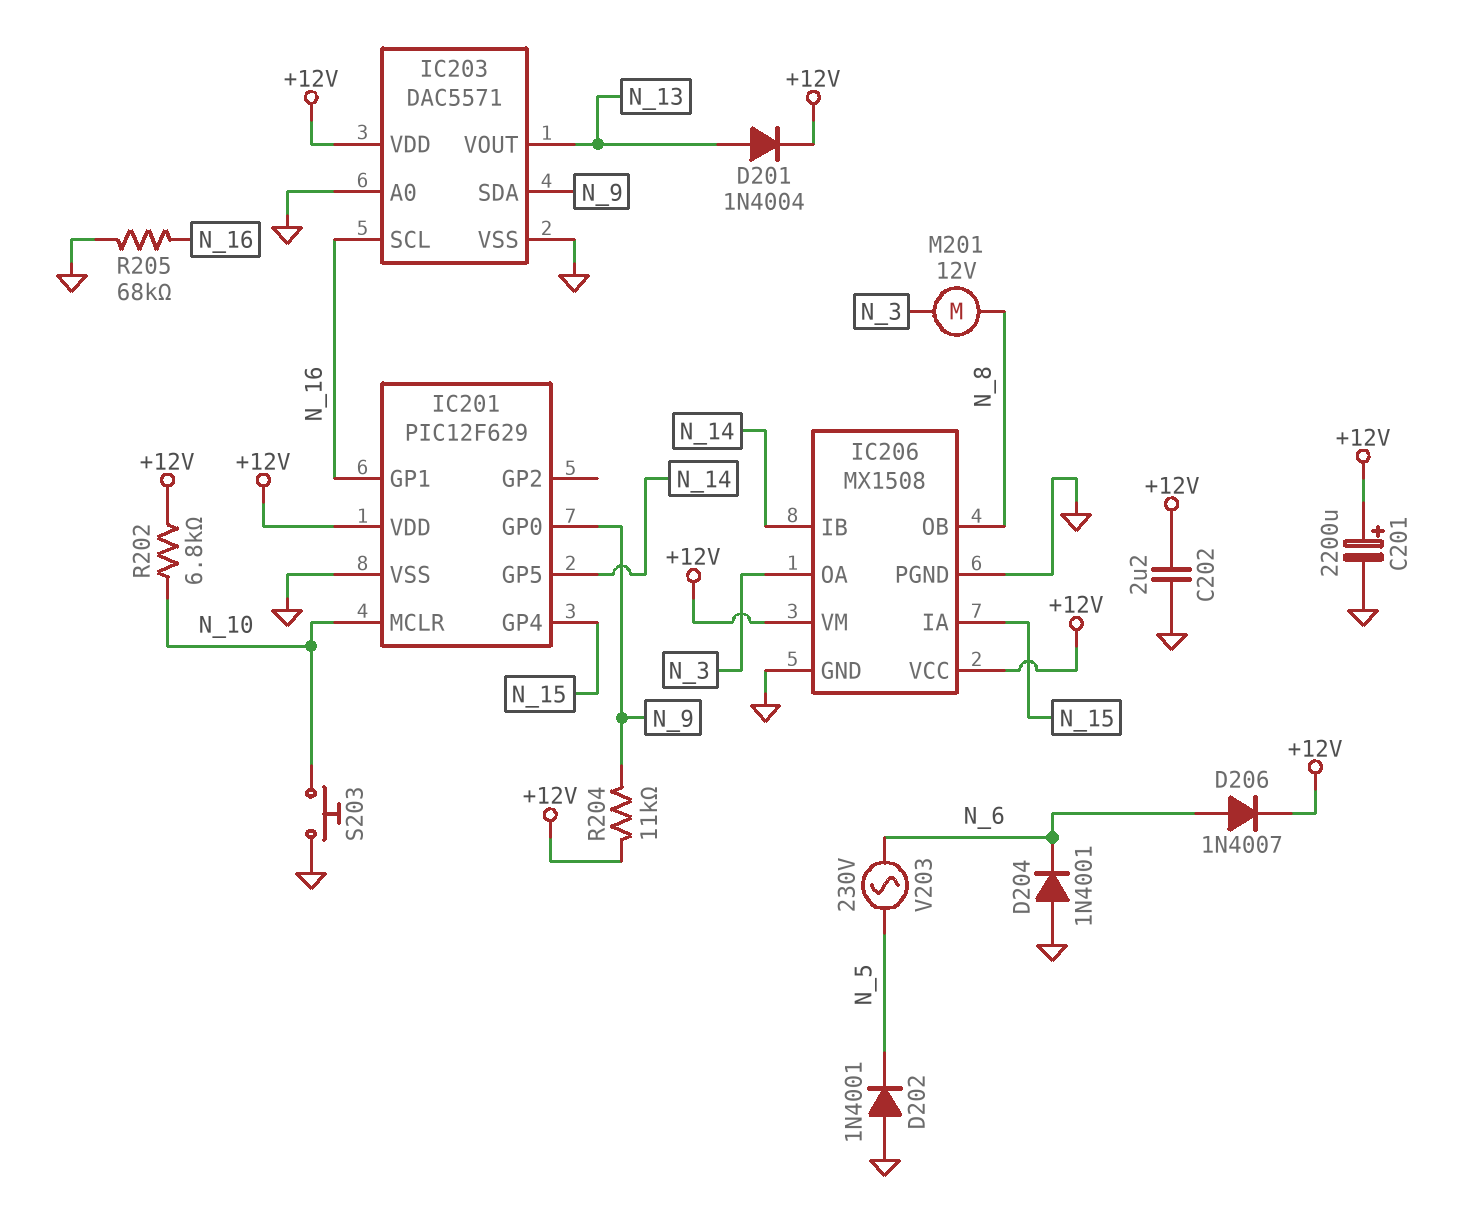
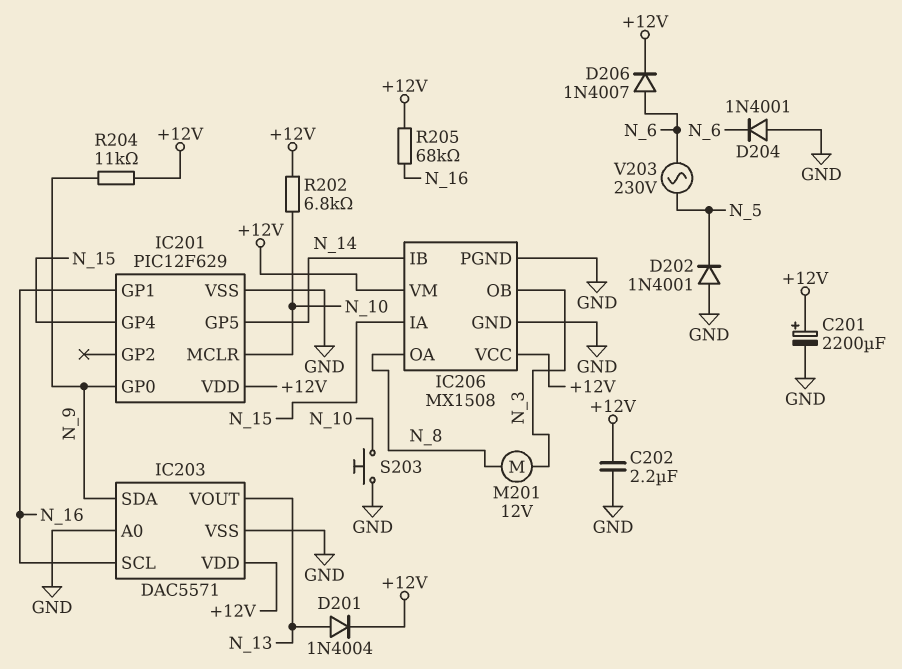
IC206 pin OA: N_3 -> N_8
IC206 pin OB: N_8 -> N_3
R205: 68k (GND, N_16) -> 68k (+12V, N_16)

